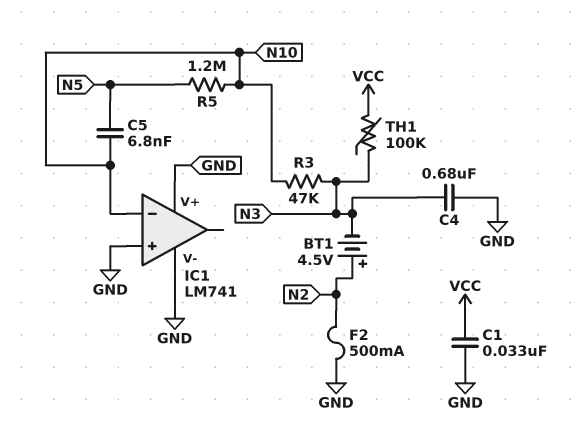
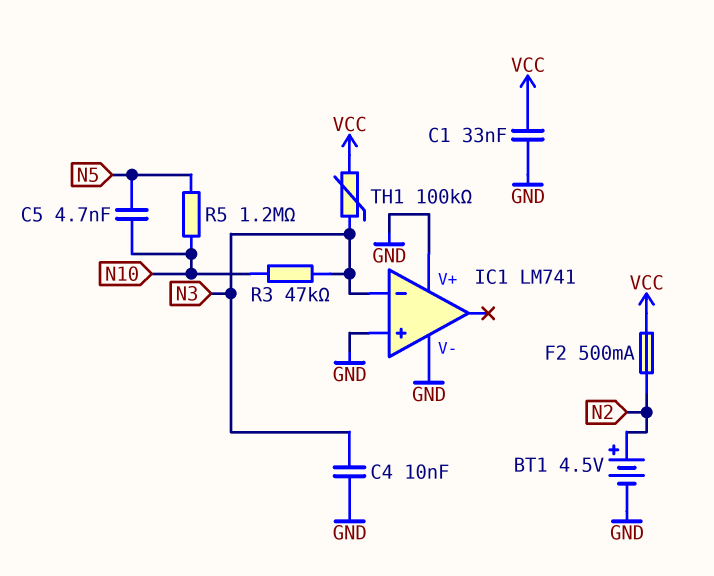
BT1: 4.5V (plus N2, minus N3) -> 4.5V (plus N2, minus GND)
C4: 680nF (GND, N3) -> 10nF (GND, N3)
C5: 6.8nF (N5, N10) -> 4.7nF (N5, N10)
F2: 500mA (GND, N2) -> 500mA (N2, VCC)
IC1 pin in-: N10 -> N3

